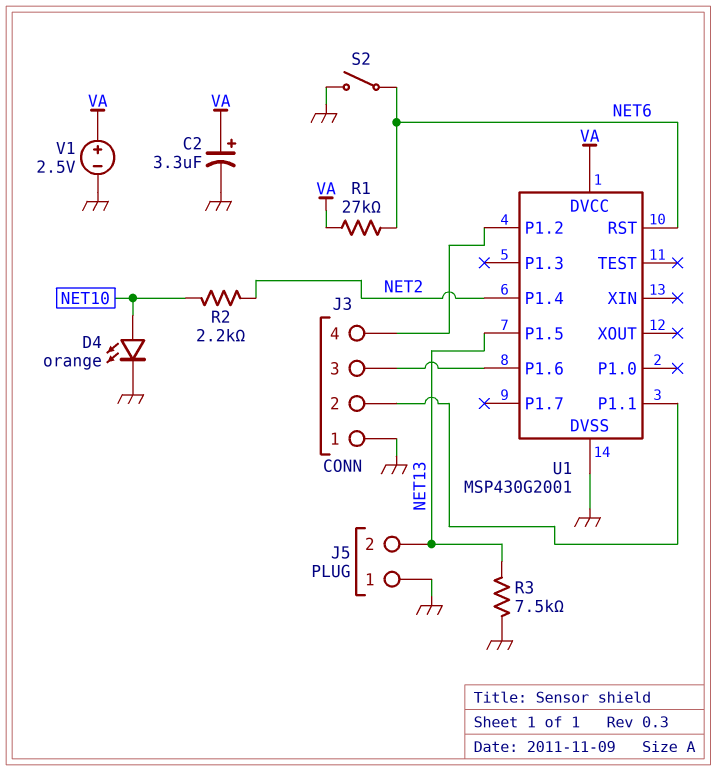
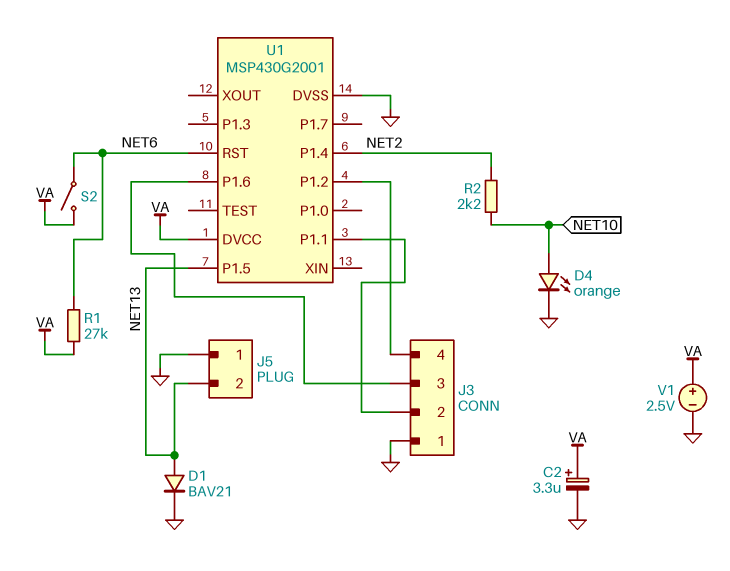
D1: none -> diode BAV21 (A NET13, K GND)
R3: 7.5k (GND, NET13) -> none
S2: switch (GND, NET6) -> switch (NET6, VA)

